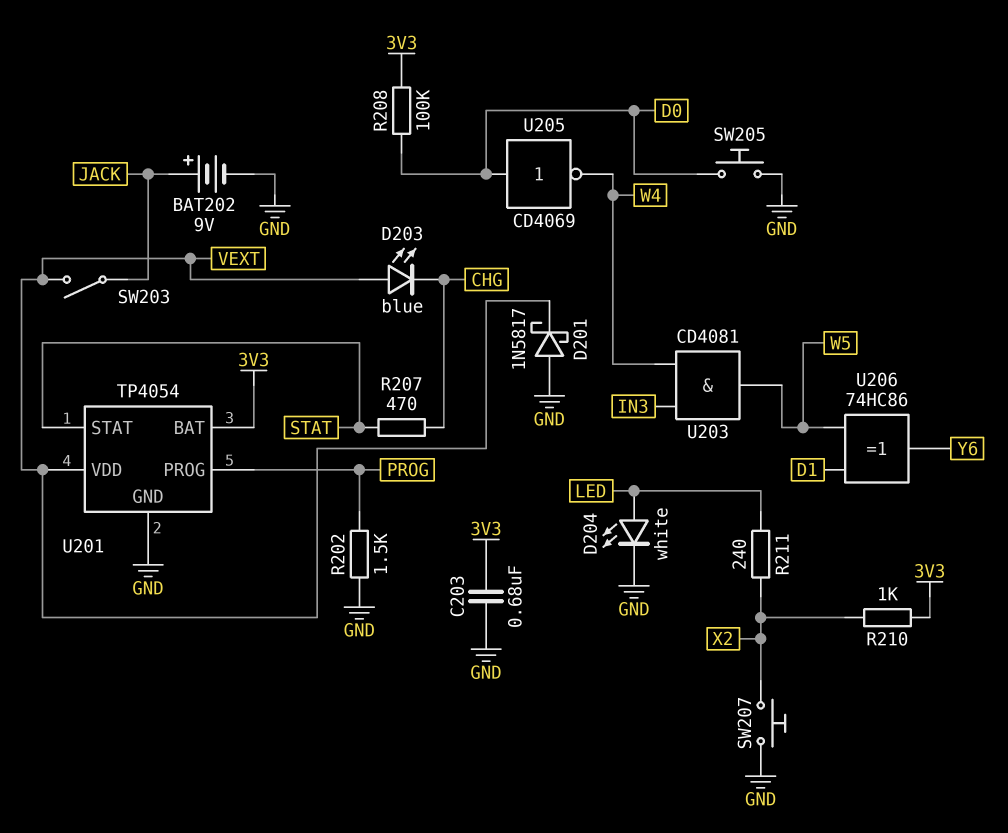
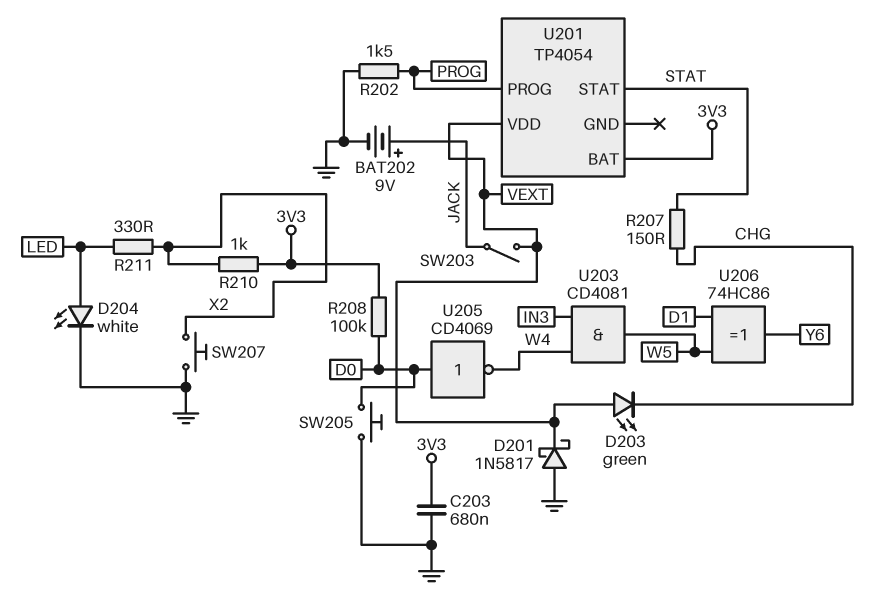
D203: LED blue (A VEXT, K CHG) -> LED green (A VEXT, K CHG)
R207: 470 (CHG, STAT) -> 150 (CHG, STAT)
R211: 240 (LED, X2) -> 330 (LED, X2)
U201 pin GND: GND -> none

